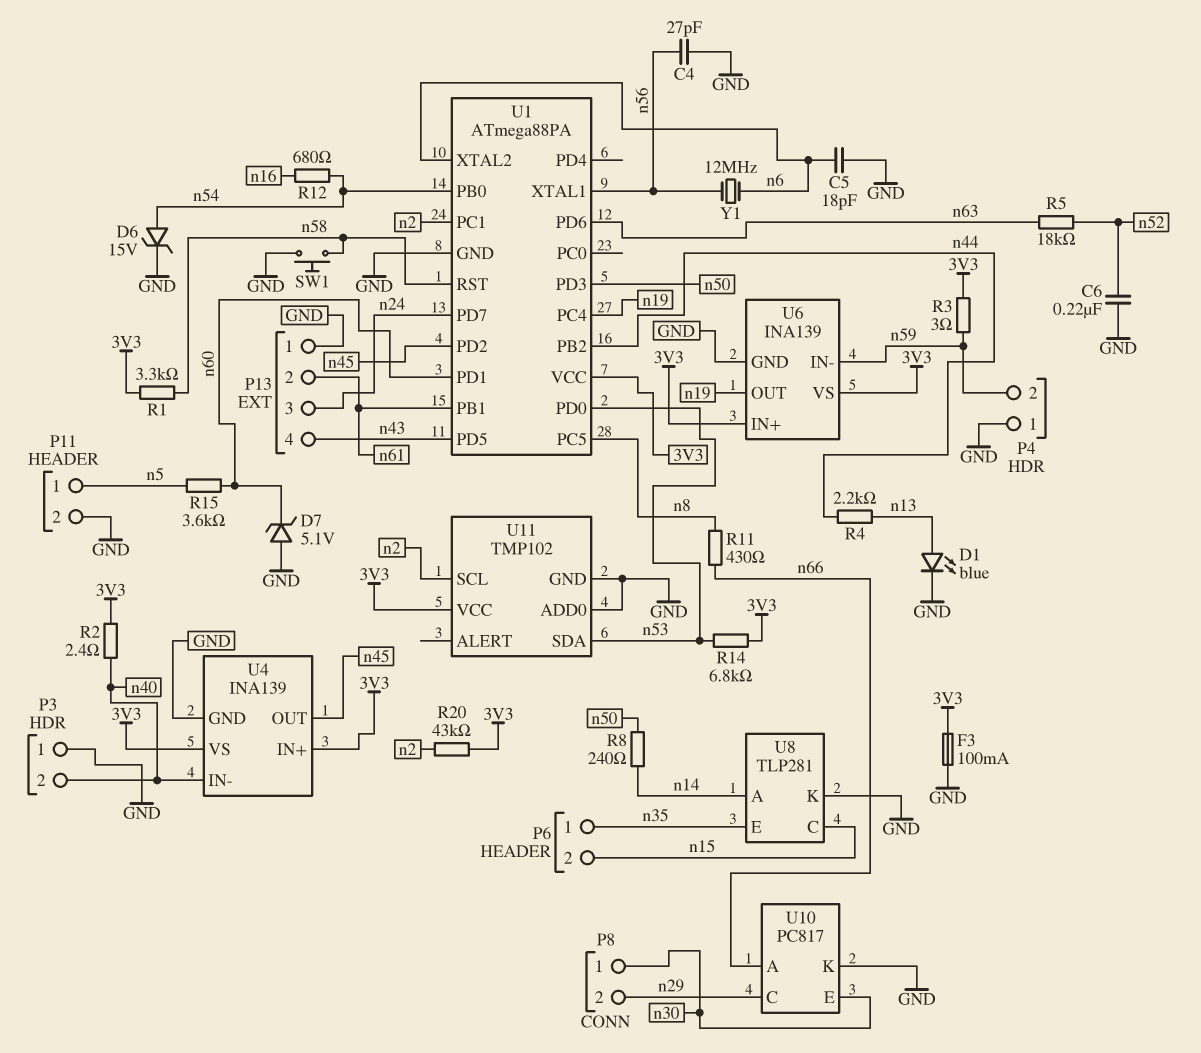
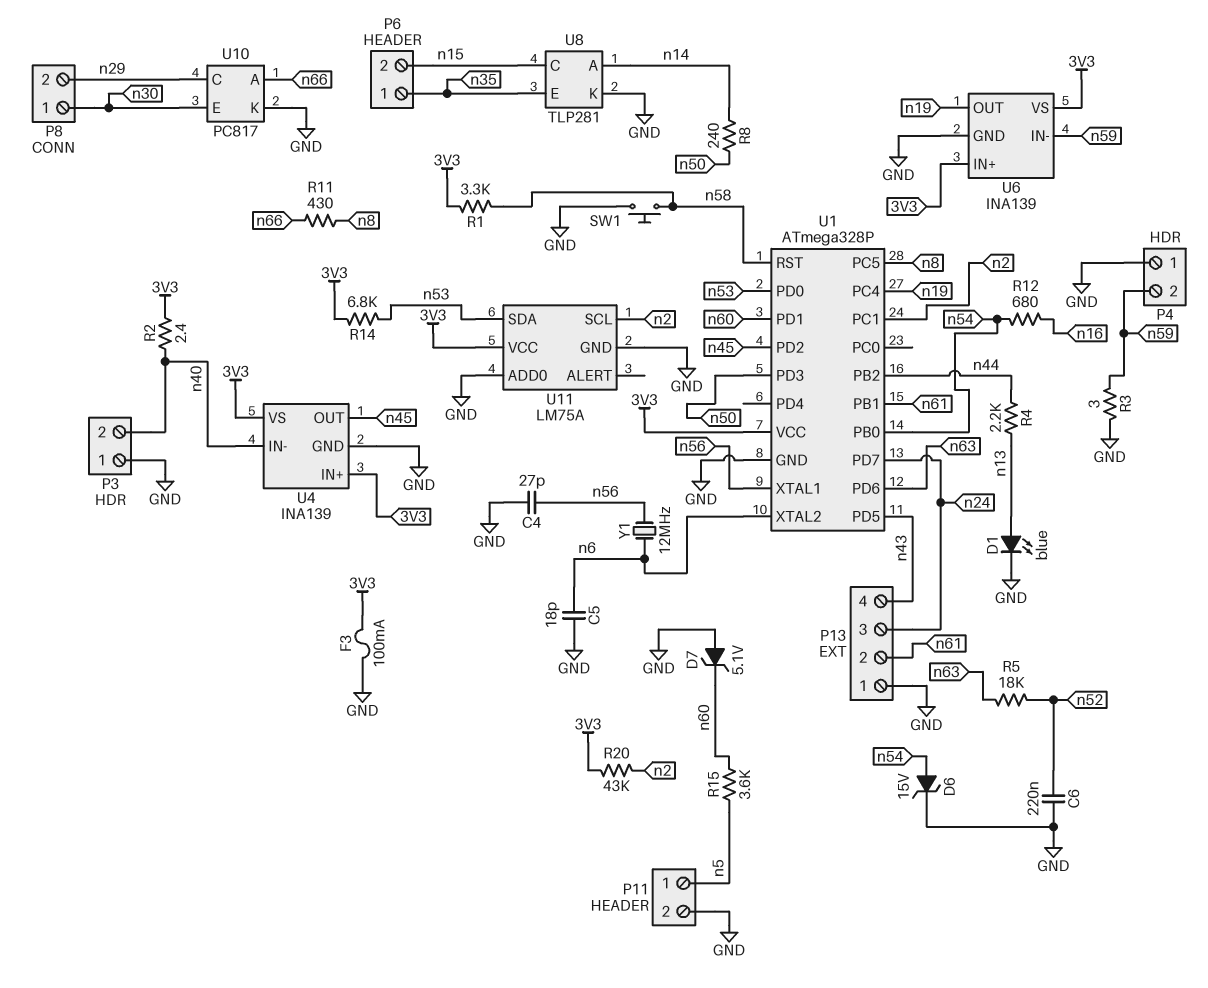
R3: 3 (3V3, n59) -> 3 (GND, n59)
U1: ATmega88PA -> ATmega328P
U11: TMP102 -> LM75A

